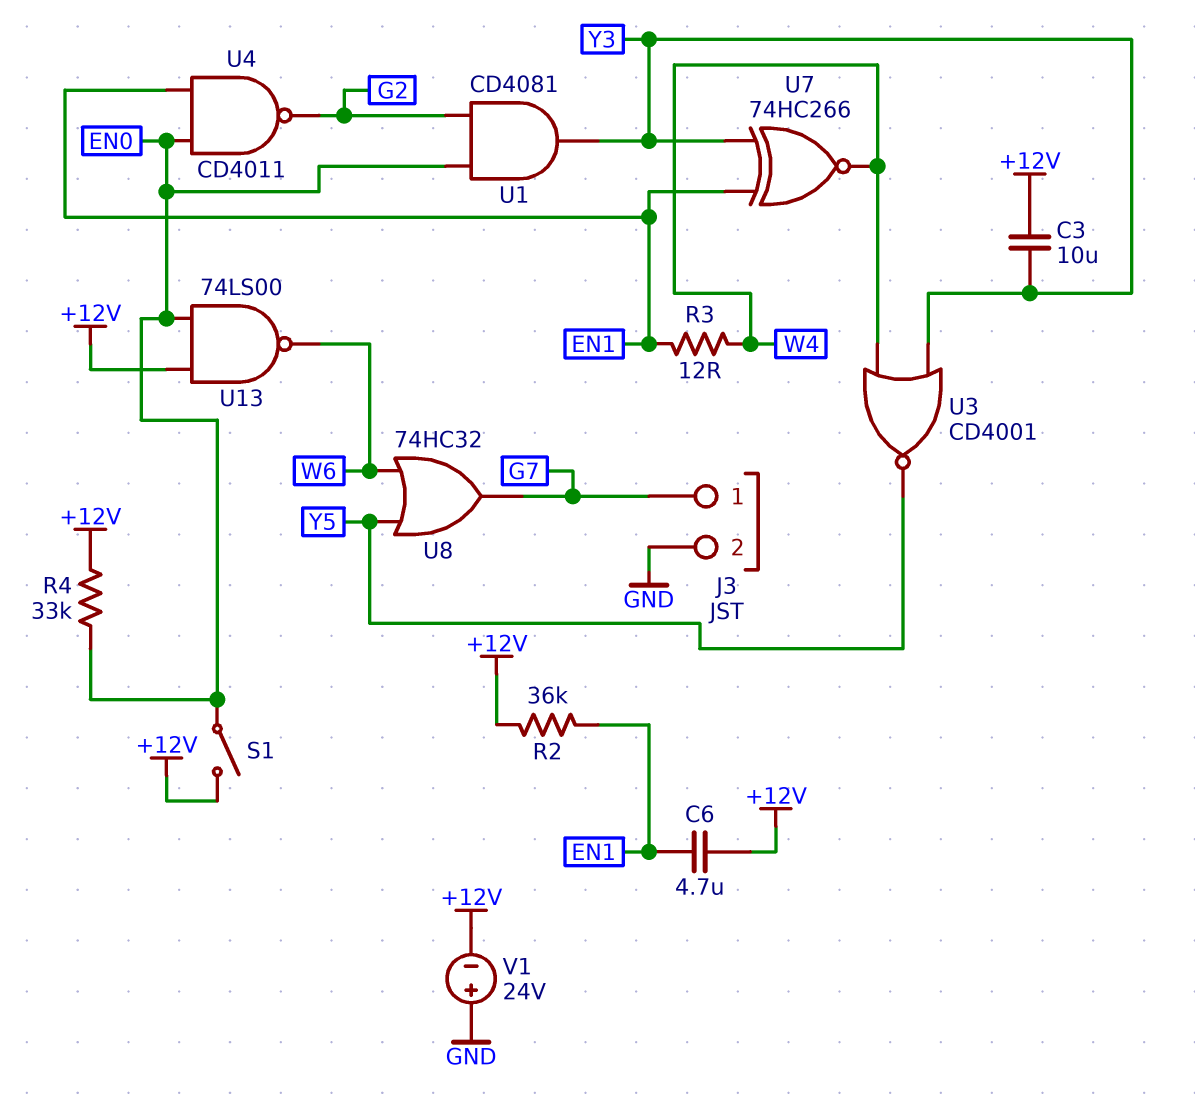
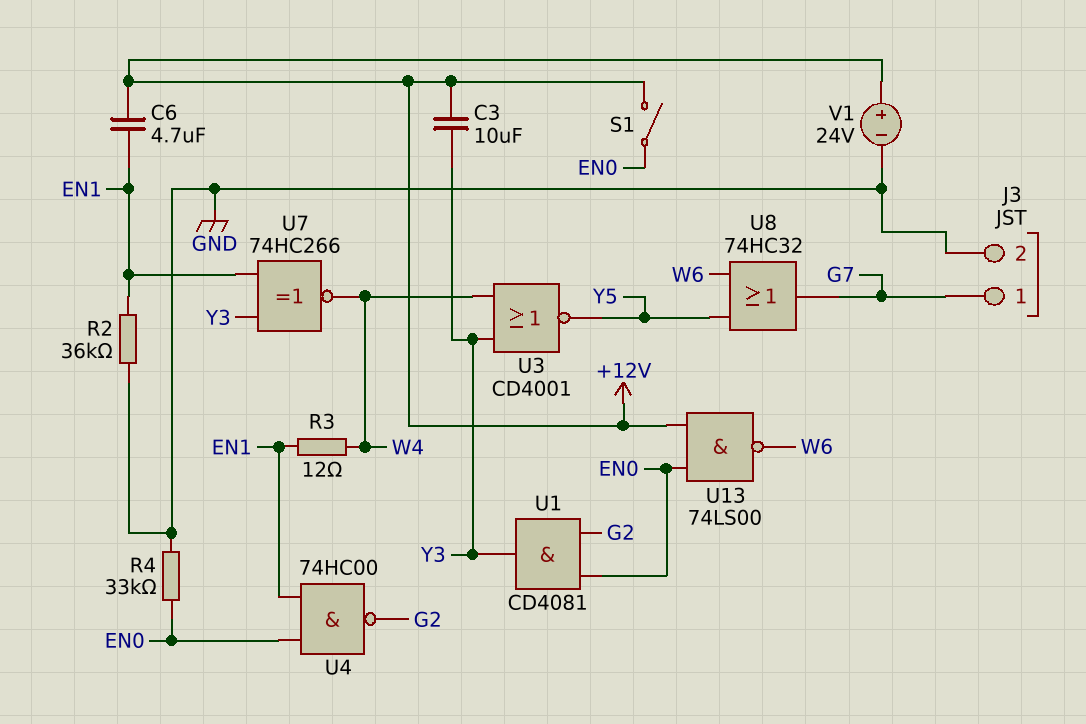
R2: 36k (+12V, EN1) -> 36k (EN1, GND)
R4: 33k (+12V, EN0) -> 33k (EN0, GND)
U4: NAND CD4011 (in EN0, in EN1, out G2) -> NAND 74HC00 (in EN0, in EN1, out G2)
V1: 24V (plus GND, minus +12V) -> 24V (plus +12V, minus GND)

